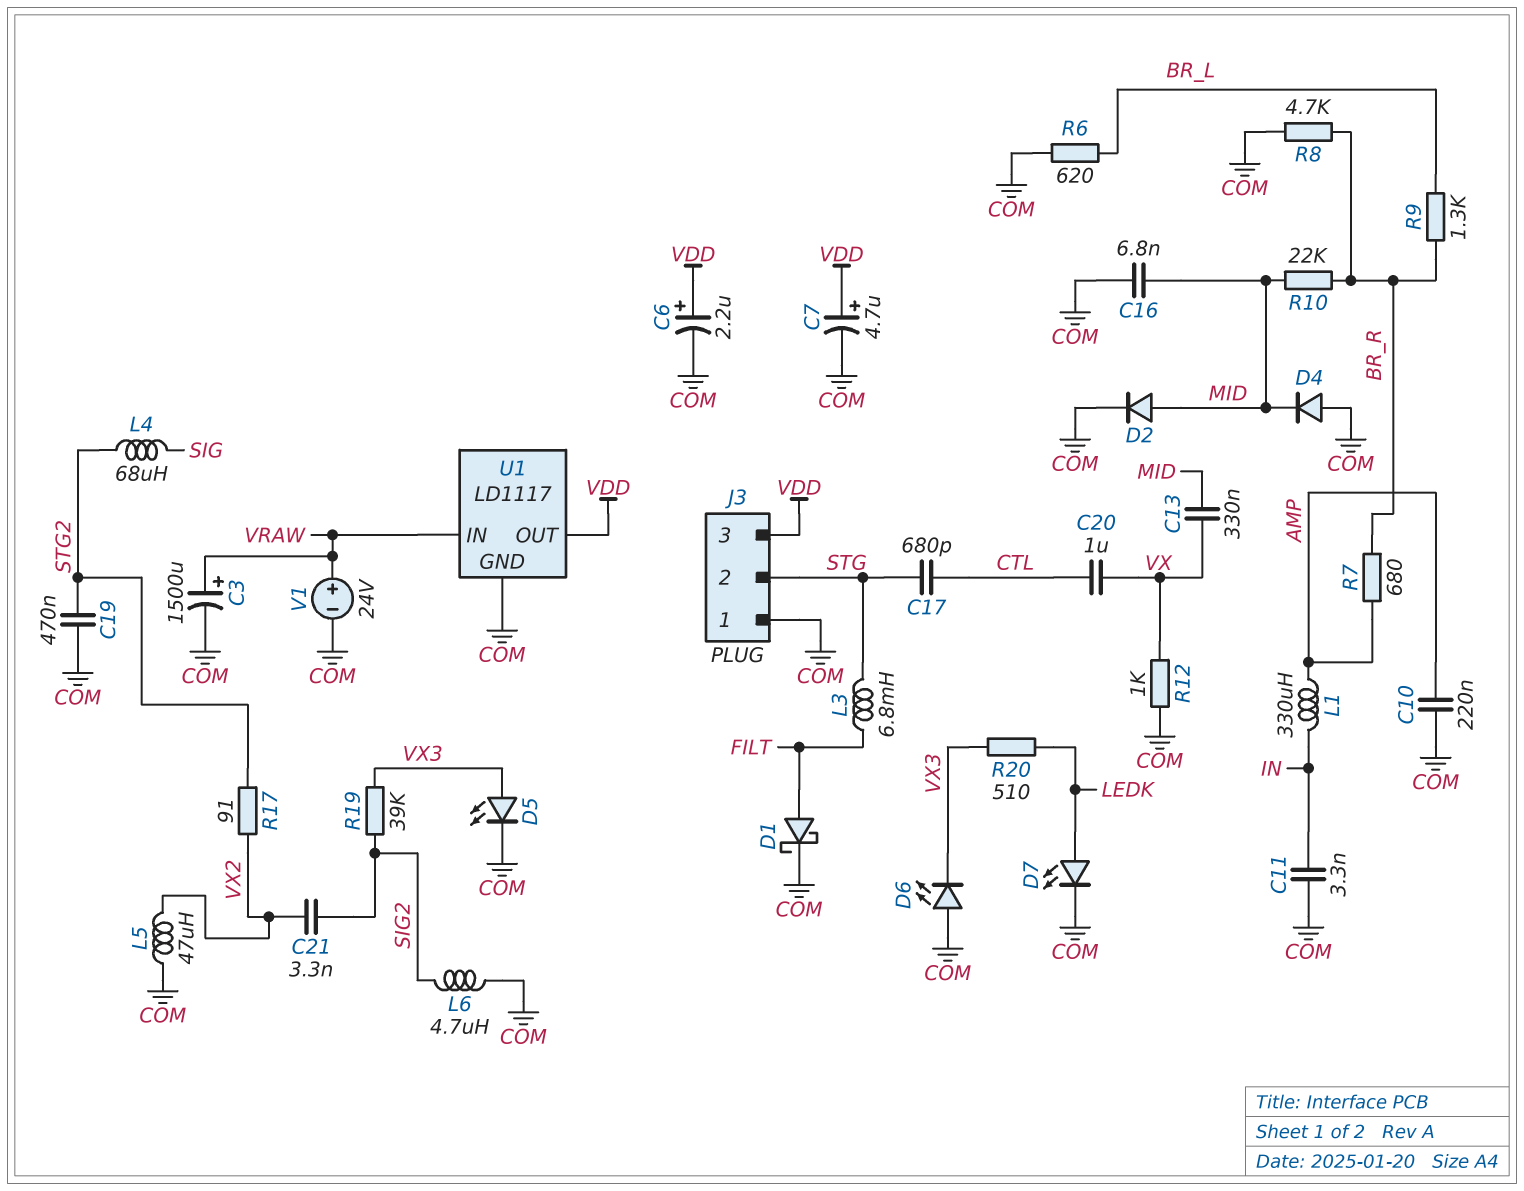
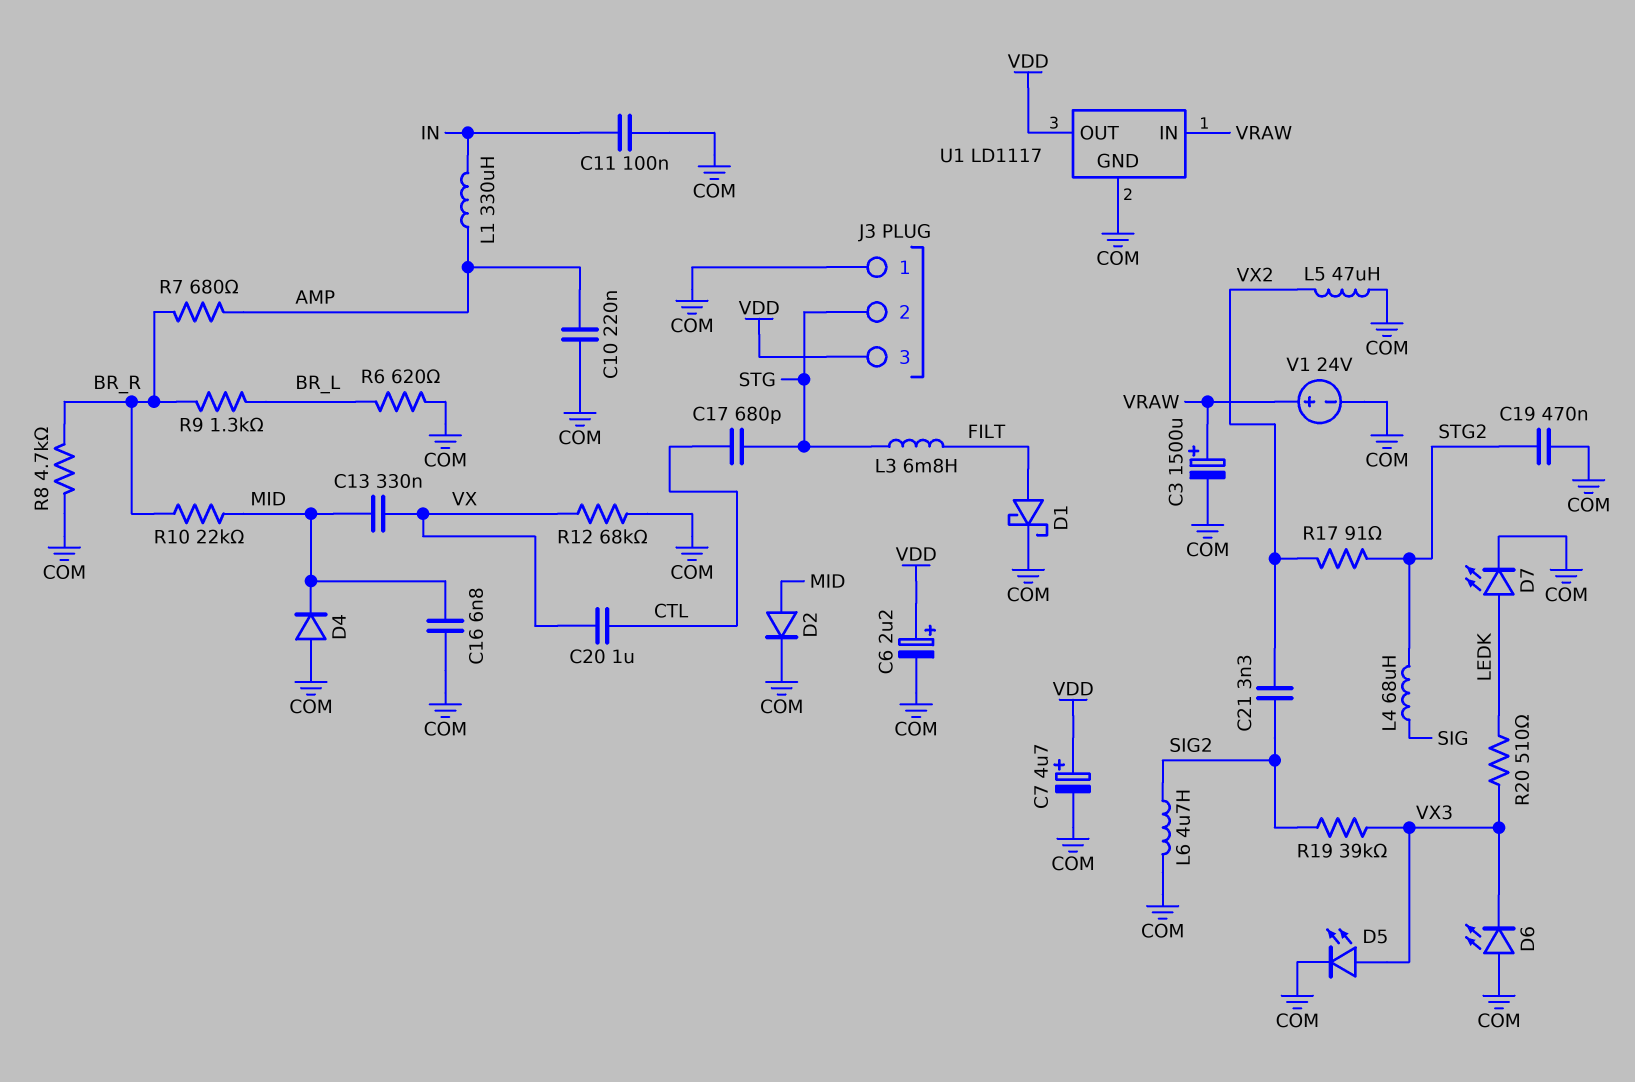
C11: 3.3nF (COM, IN) -> 100nF (COM, IN)
R12: 1k (COM, VX) -> 68k (COM, VX)

